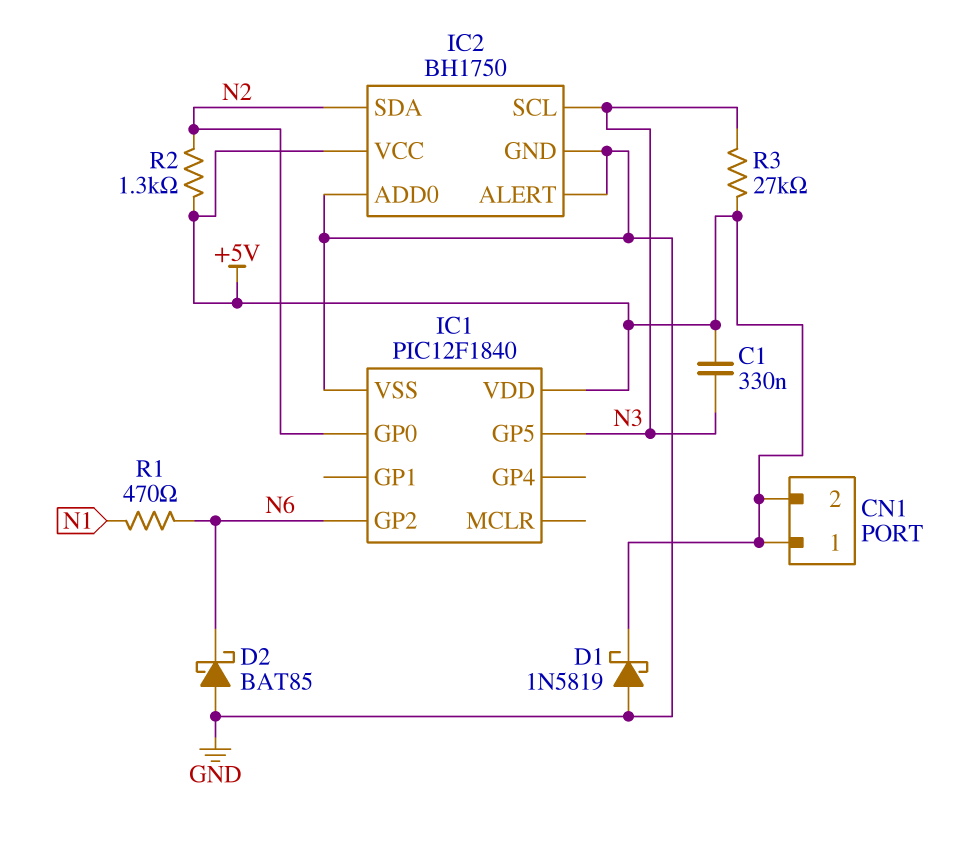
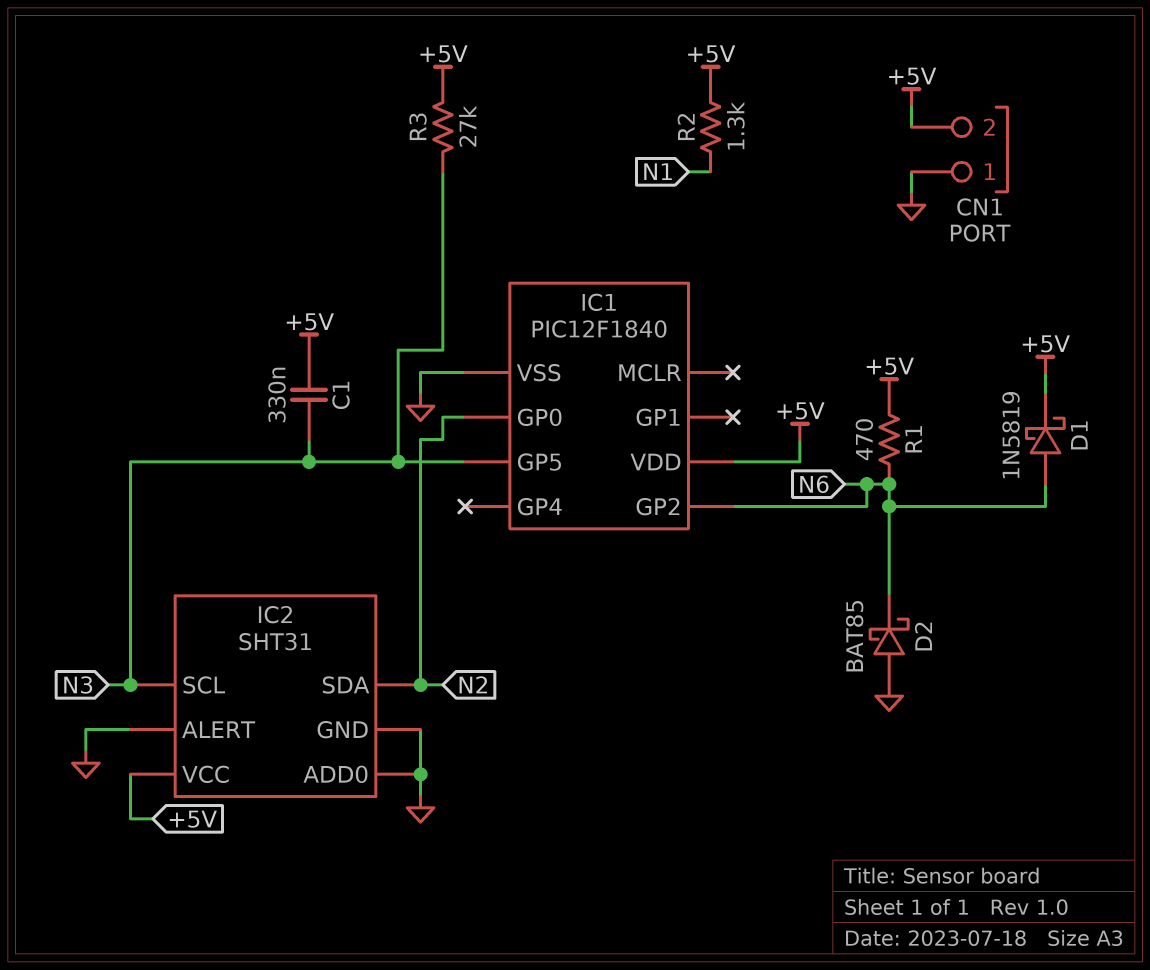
CN1 pin 1: +5V -> GND
D1: schottky 1N5819 (A GND, K +5V) -> schottky 1N5819 (A N6, K +5V)
IC2: BH1750 -> SHT31
R1: 470 (N1, N6) -> 470 (+5V, N6)
R2: 1.3k (+5V, N2) -> 1.3k (+5V, N1)

